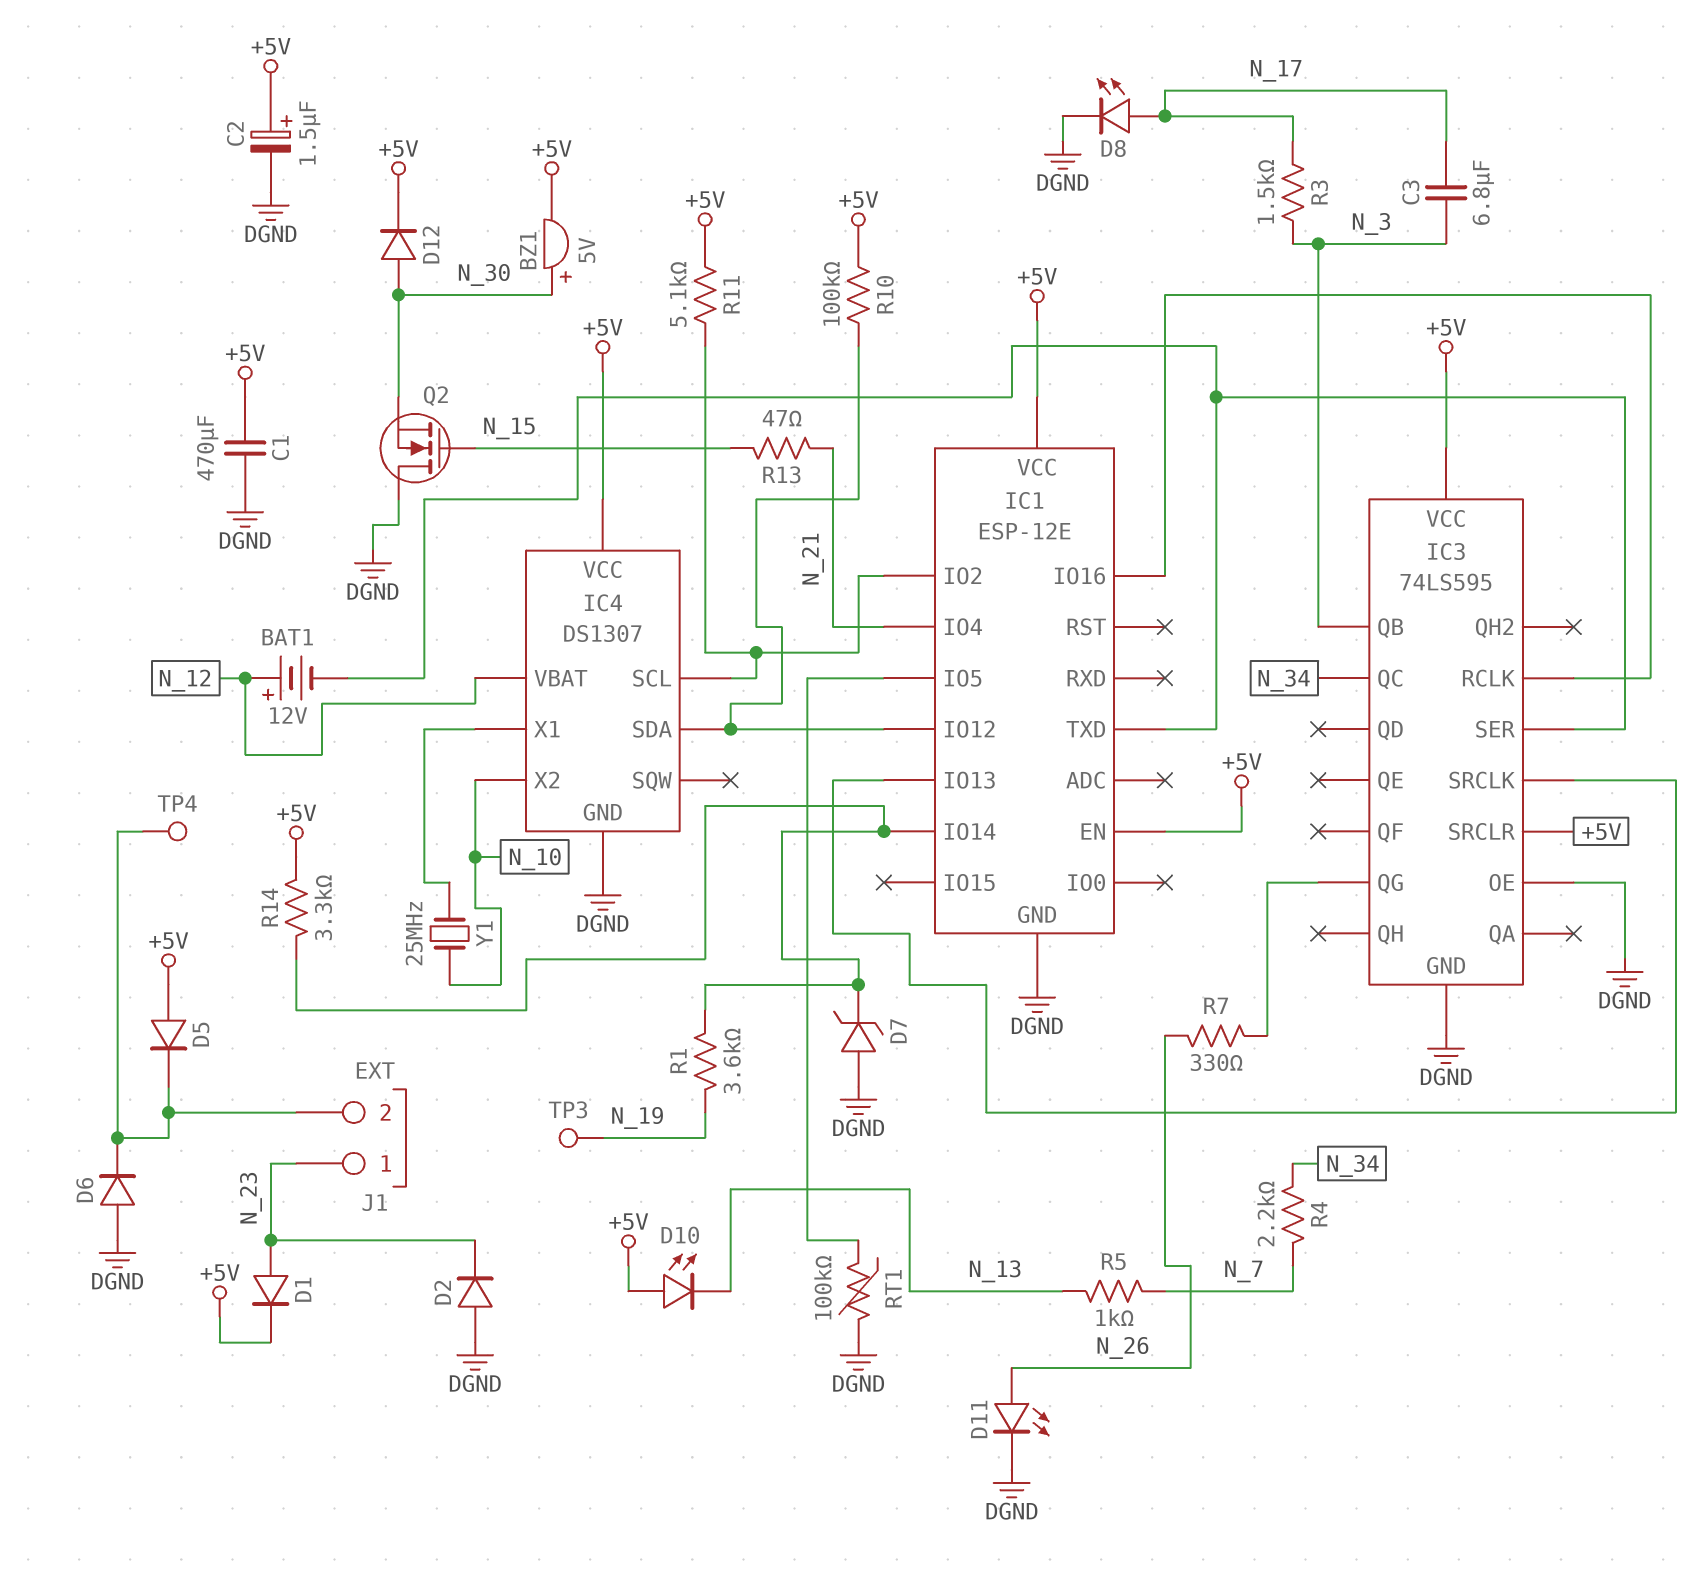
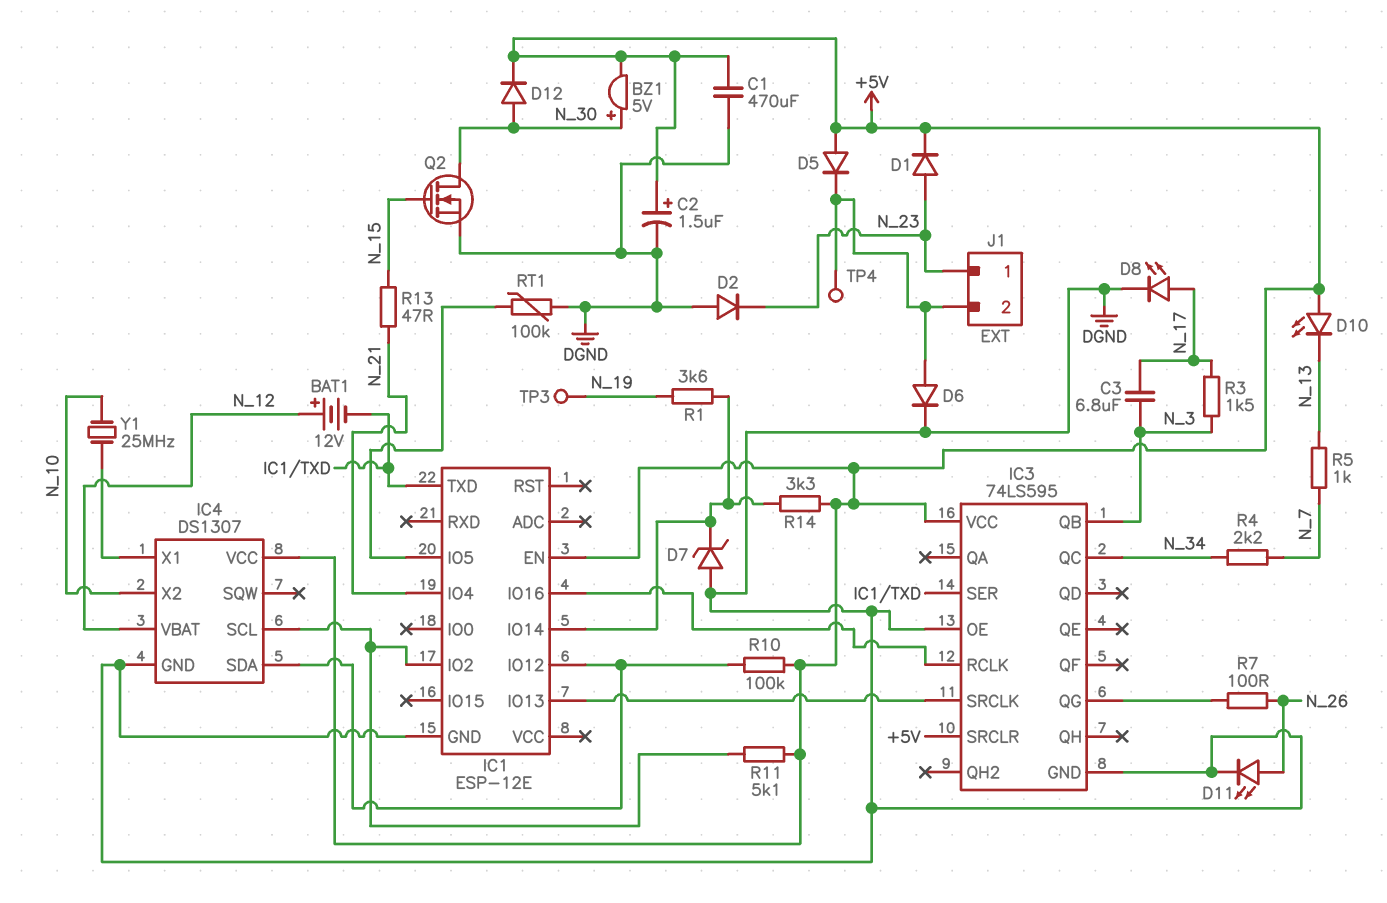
D6: diode (A DGND, K J1/2) -> diode (A J1/2, K DGND)
IC1 pin VCC: +5V -> none
Q2: NMOS (G N_15, D DGND, S N_30) -> NMOS (G N_15, D N_30, S DGND)
R7: 330 (IC3/QG, N_26) -> 100 (IC3/QG, N_26)

